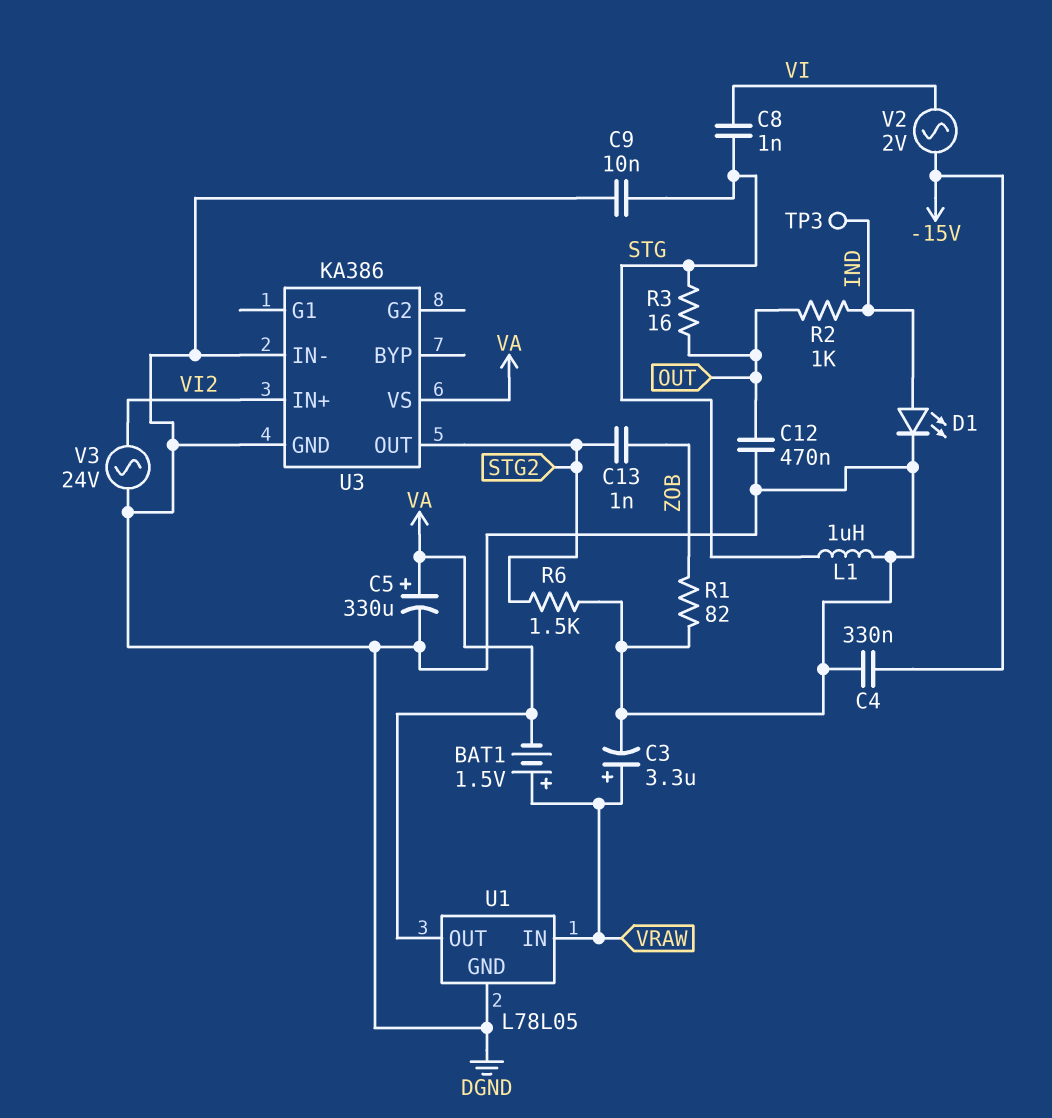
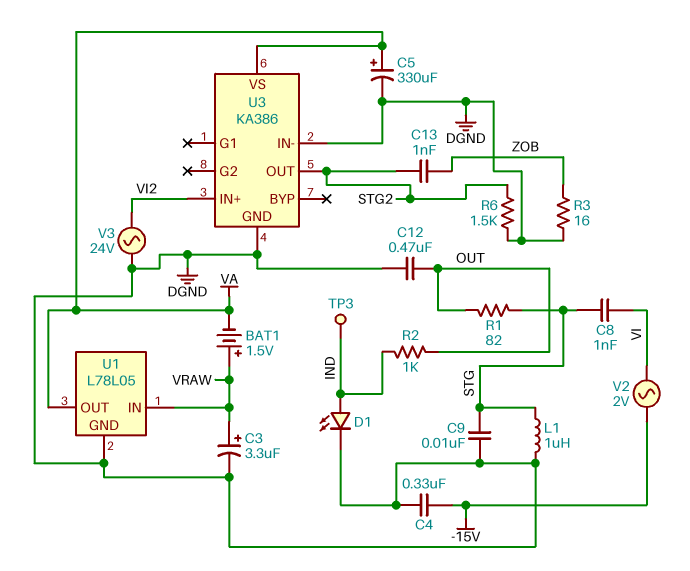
R1: 82 (DGND, ZOB) -> 82 (OUT, STG)
R3: 16 (OUT, STG) -> 16 (DGND, ZOB)

